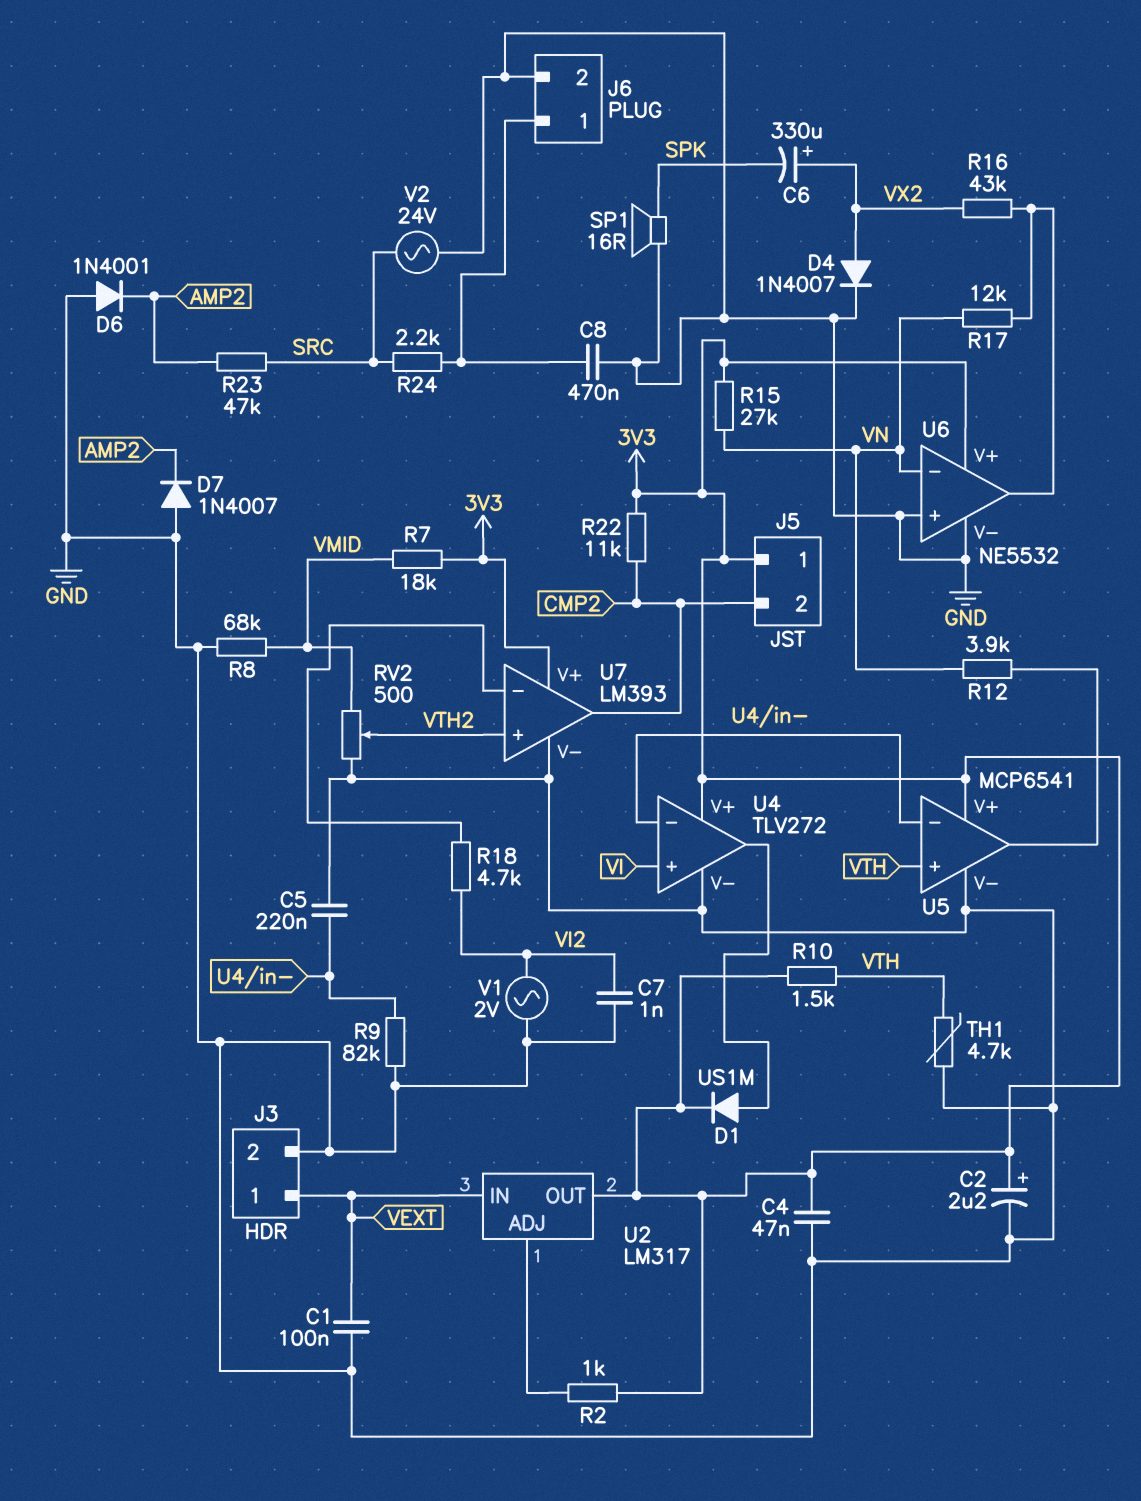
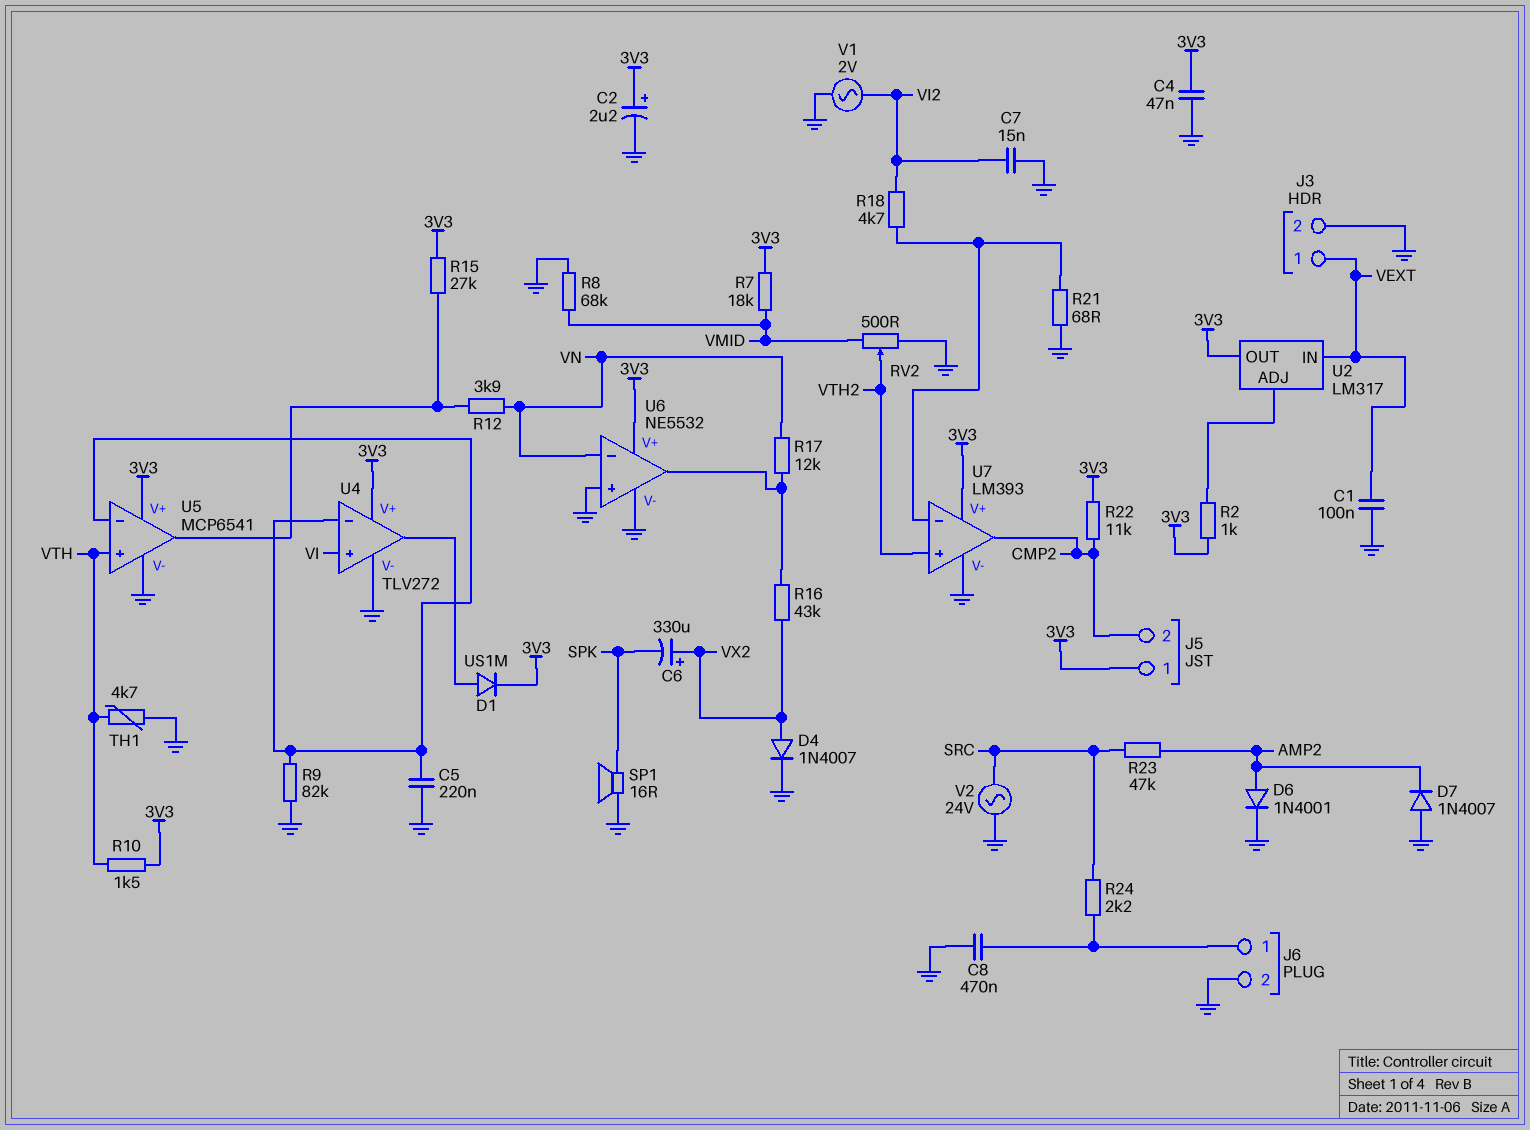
C7: 1nF (GND, VI2) -> 15nF (GND, VI2)
D6: diode 1N4001 (A GND, K AMP2) -> diode 1N4001 (A AMP2, K GND)
R15: 27k (3V3, VN) -> 27k (3V3, U5/out)
R21: none -> 68 (GND, U7/in-)

